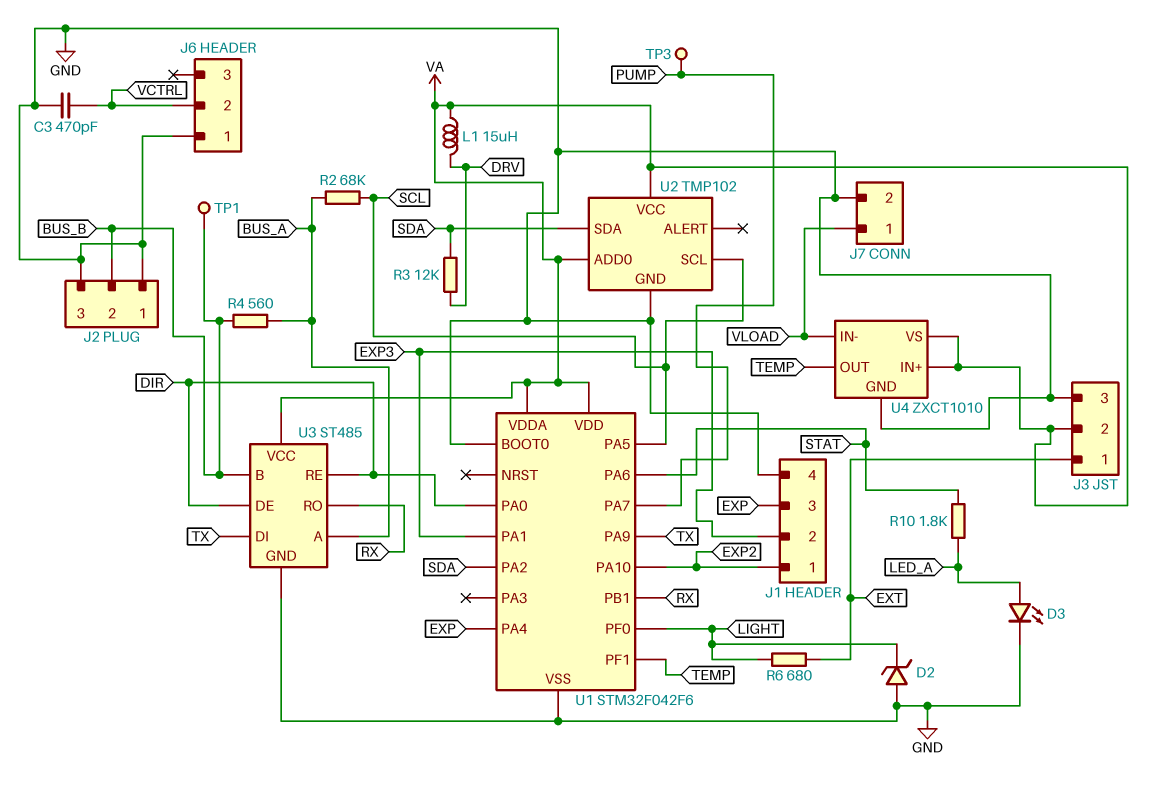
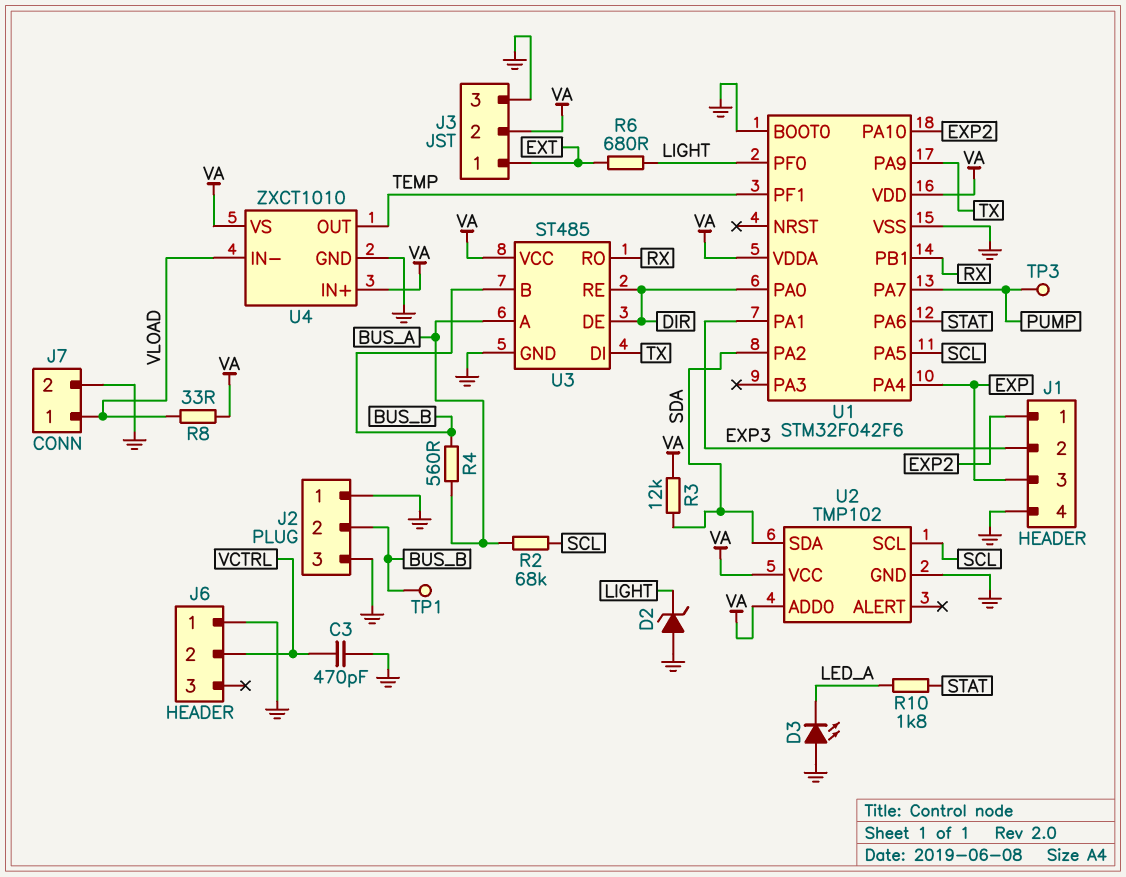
D3: LED (A LED_A, K GND) -> LED (A GND, K LED_A)
L1: 15uH (DRV, VA) -> none
R3: 12k (DRV, SDA) -> 12k (SDA, VA)
R8: none -> 33 (VA, VLOAD)

